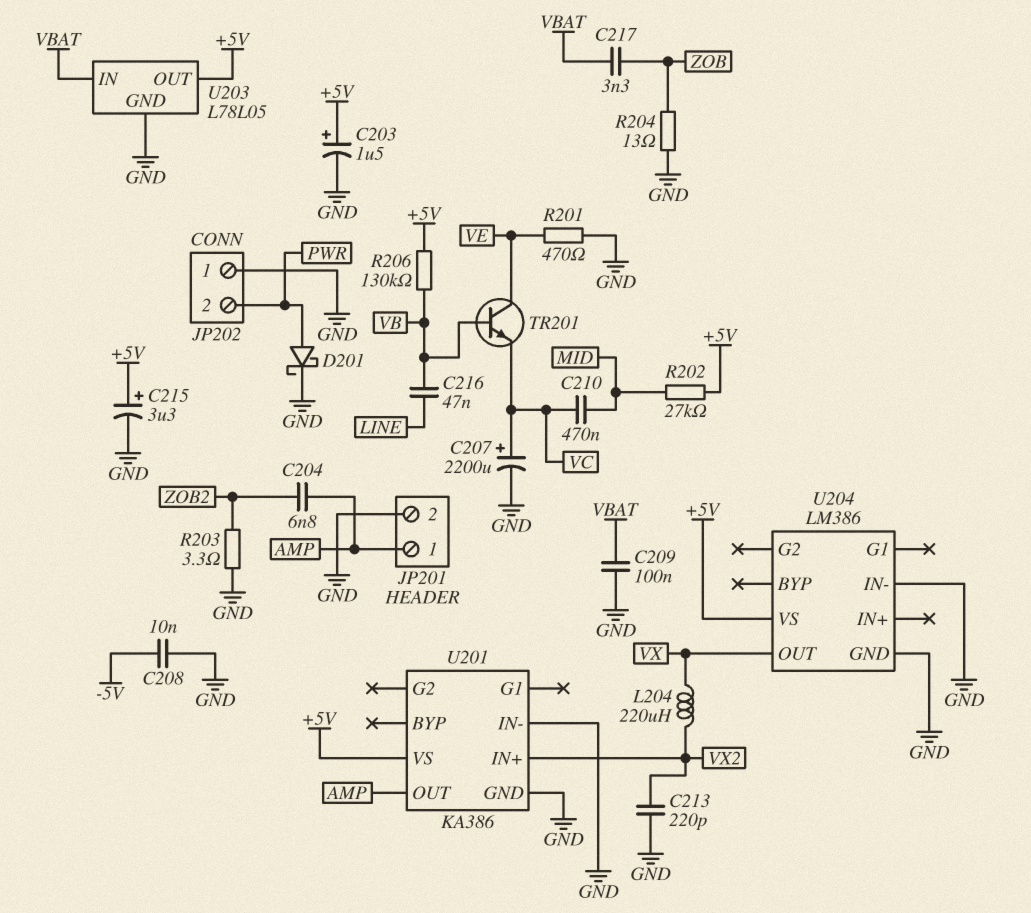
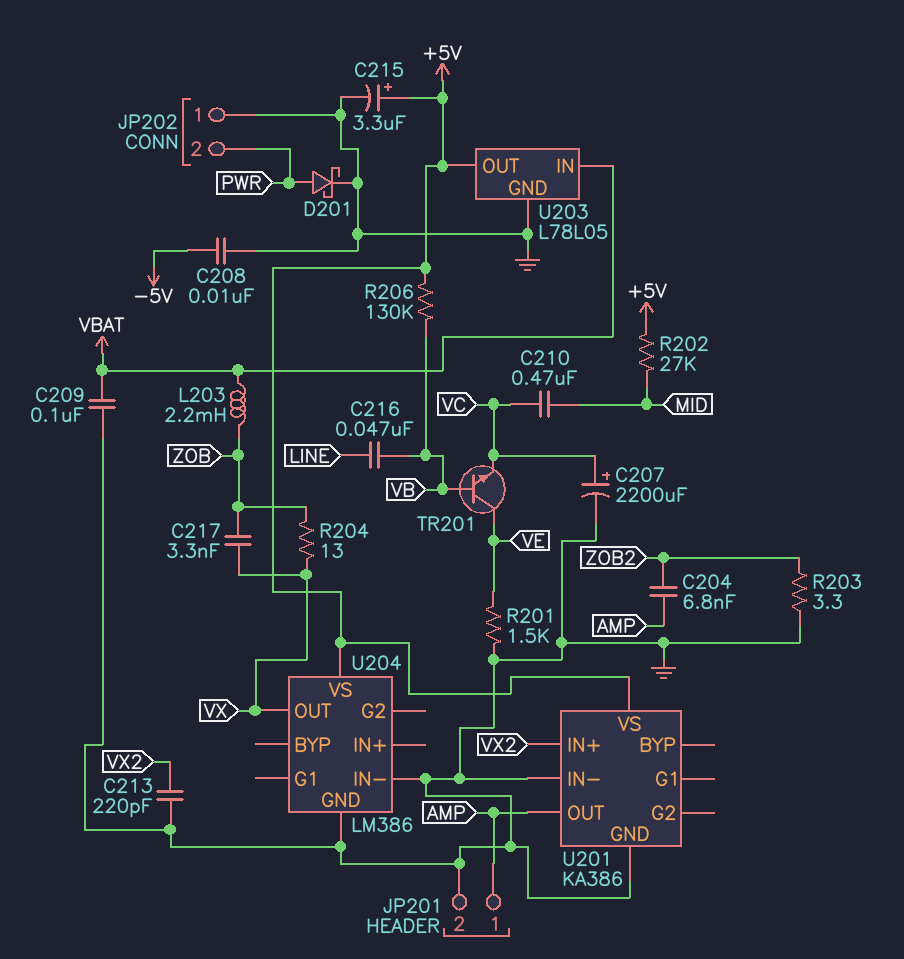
C203: 1.5uF (plus +5V, minus GND) -> none
C217: 3.3nF (VBAT, ZOB) -> 3.3nF (VX, ZOB)
L203: none -> 2.2mH (VBAT, ZOB)
L204: 220uH (VX, VX2) -> none
R201: 470 (GND, VE) -> 1.5k (GND, VE)
R204: 13 (GND, ZOB) -> 13 (VX, ZOB)

